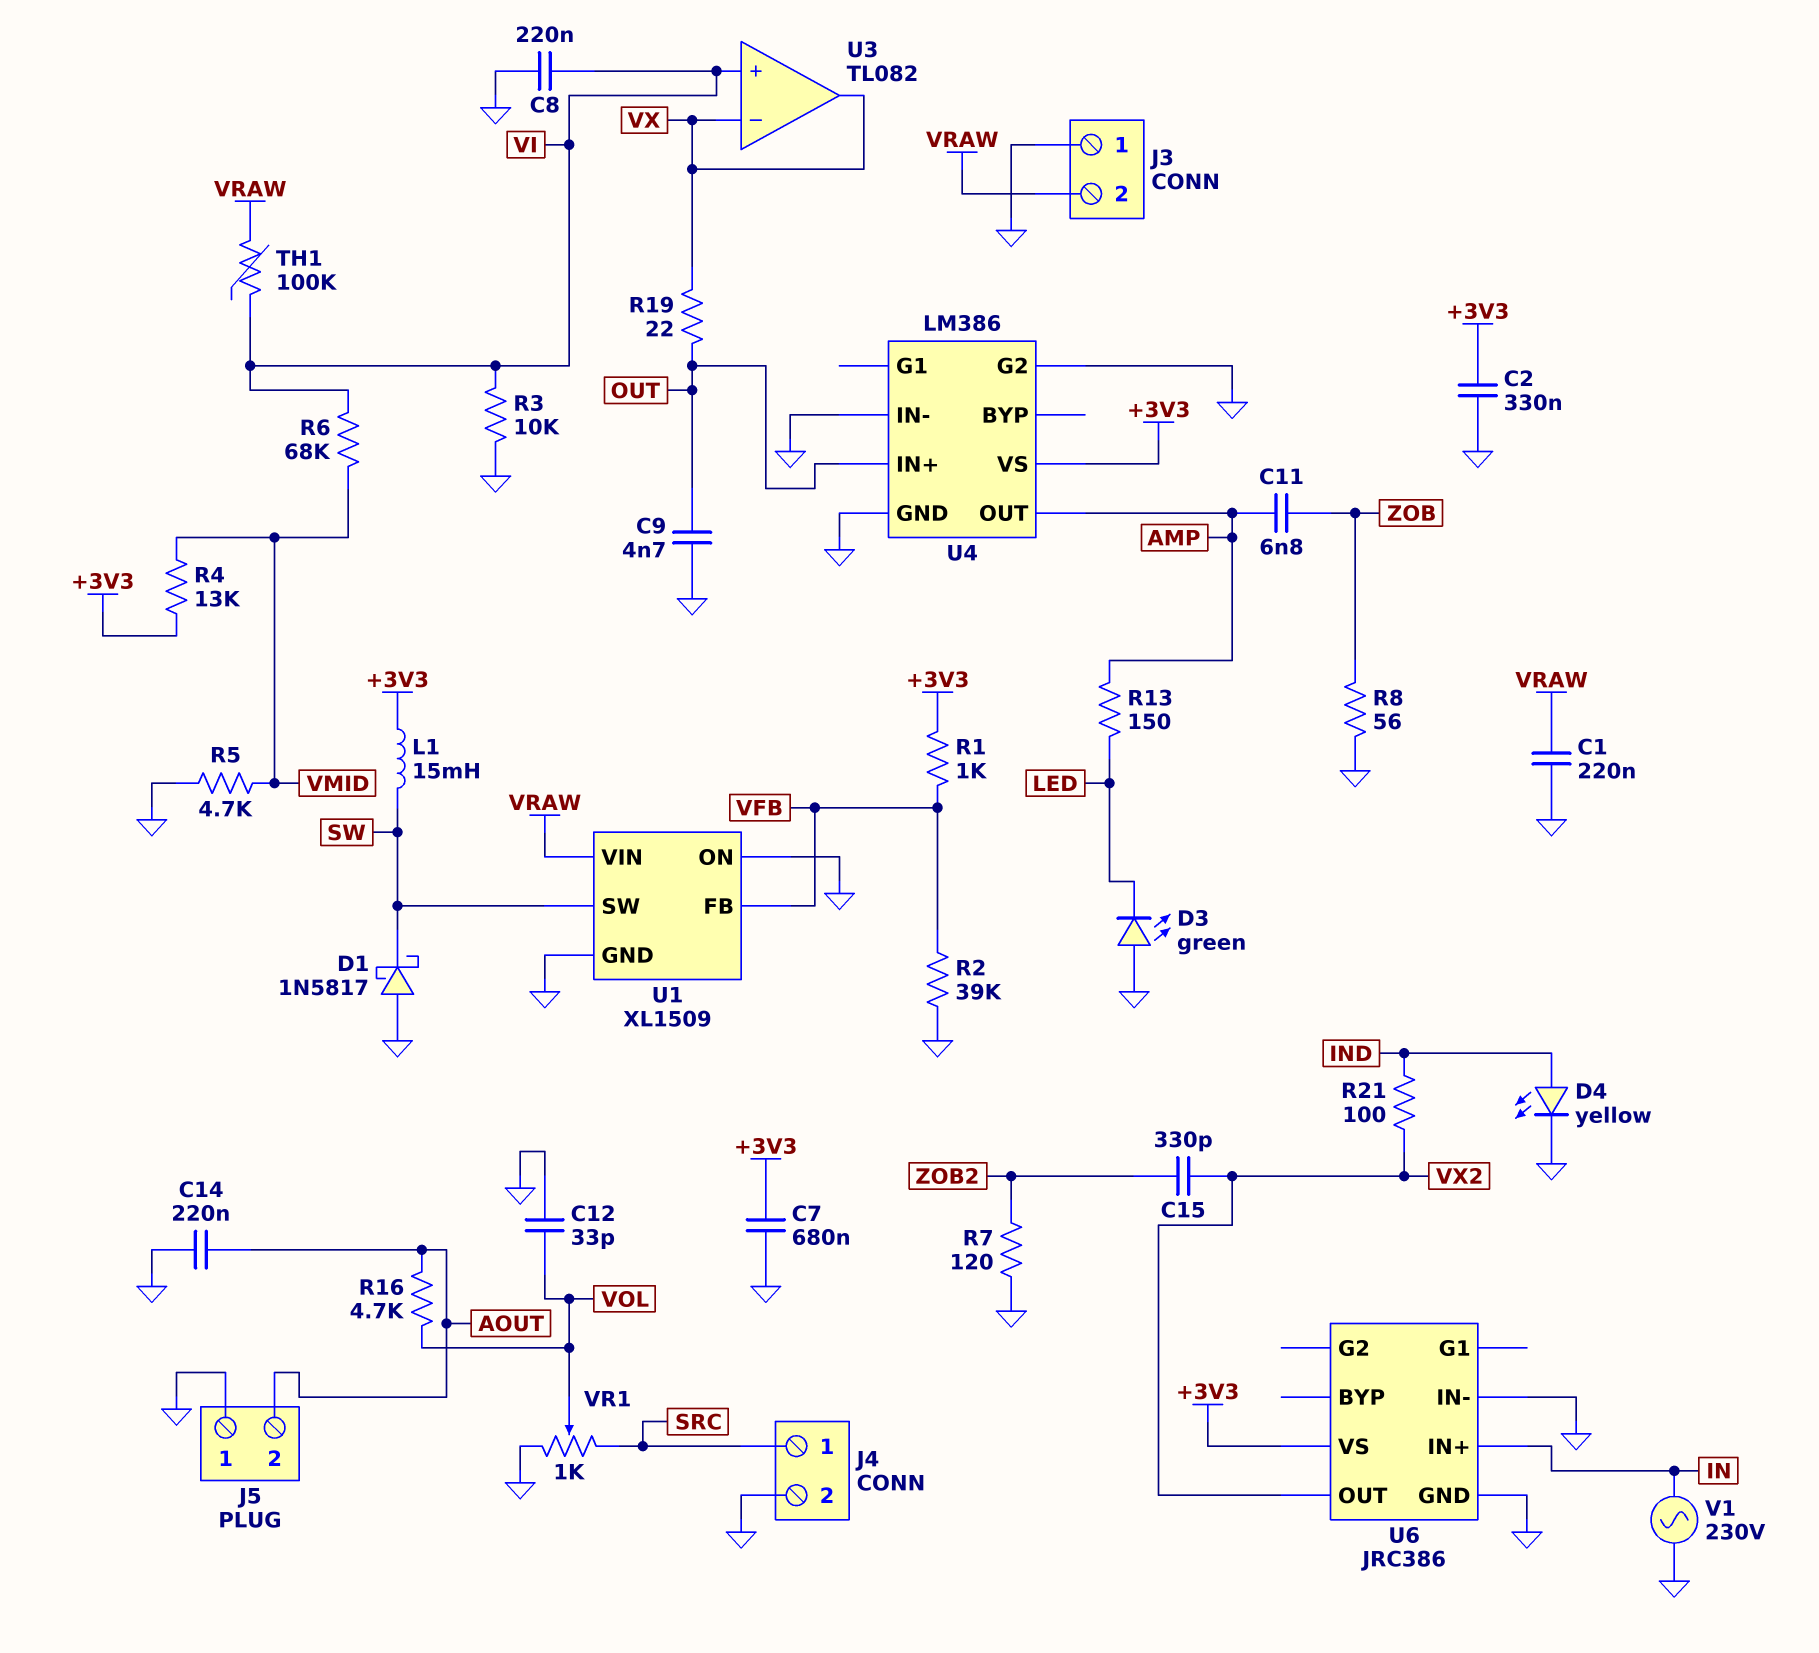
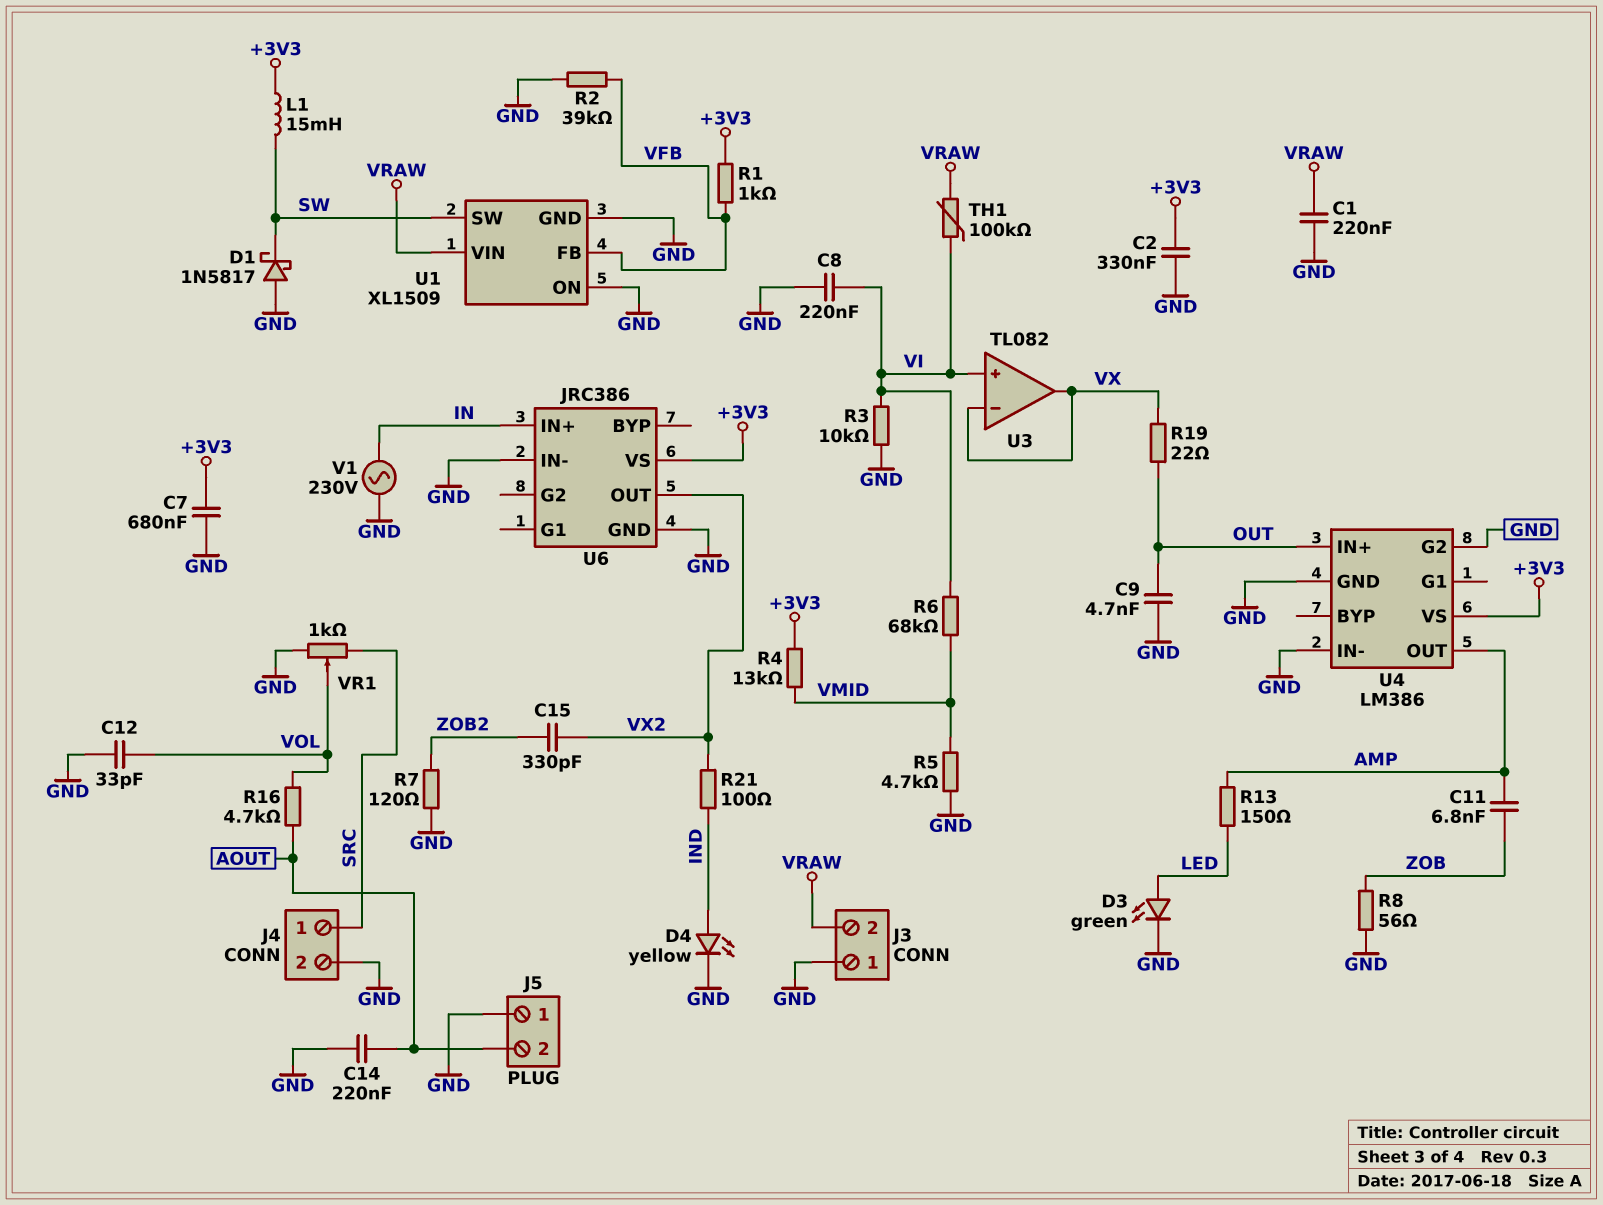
D3: LED green (A GND, K LED) -> LED green (A LED, K GND)

